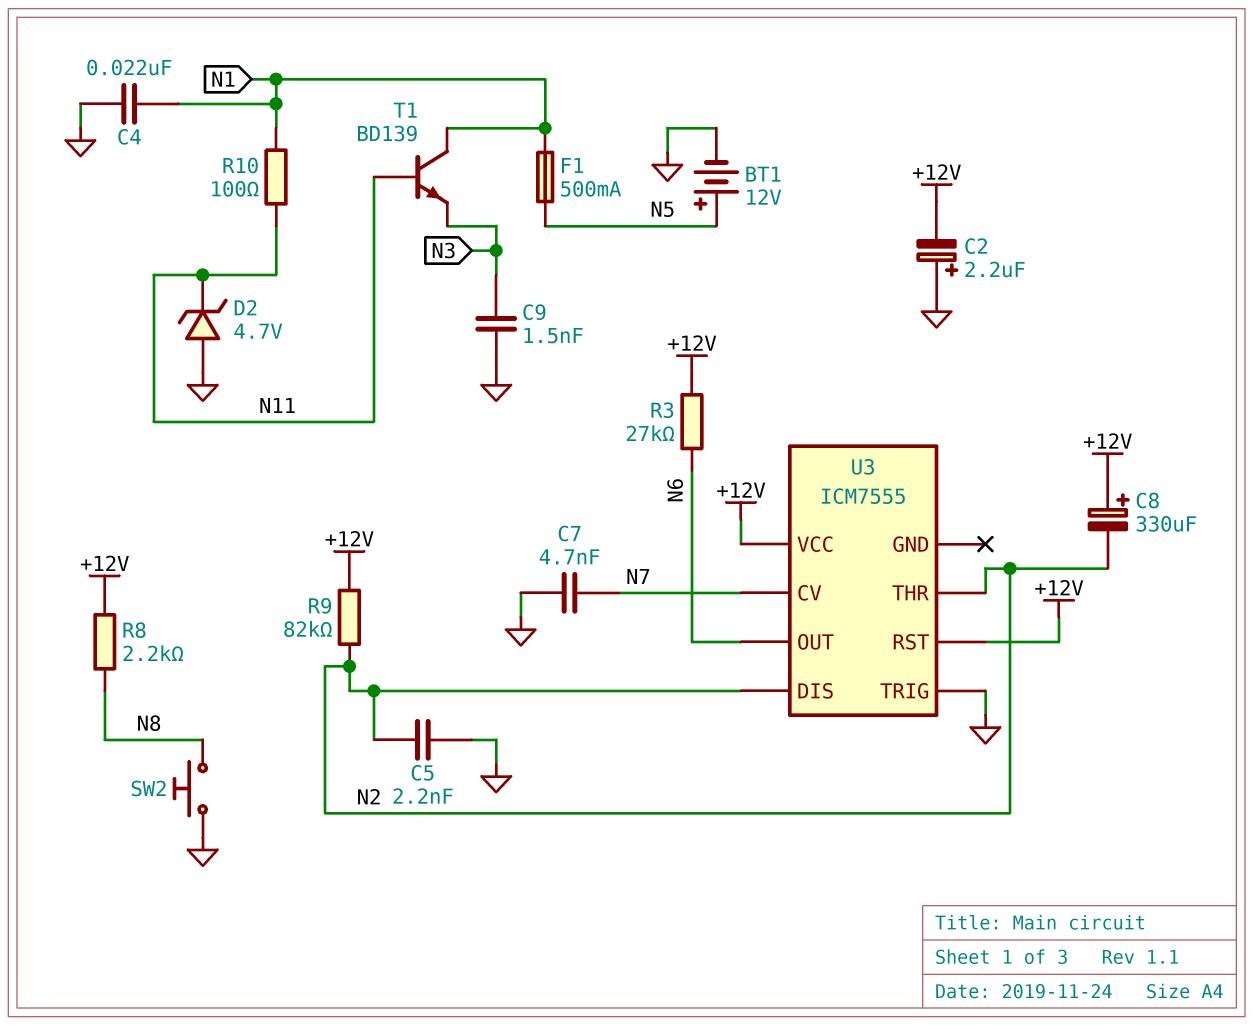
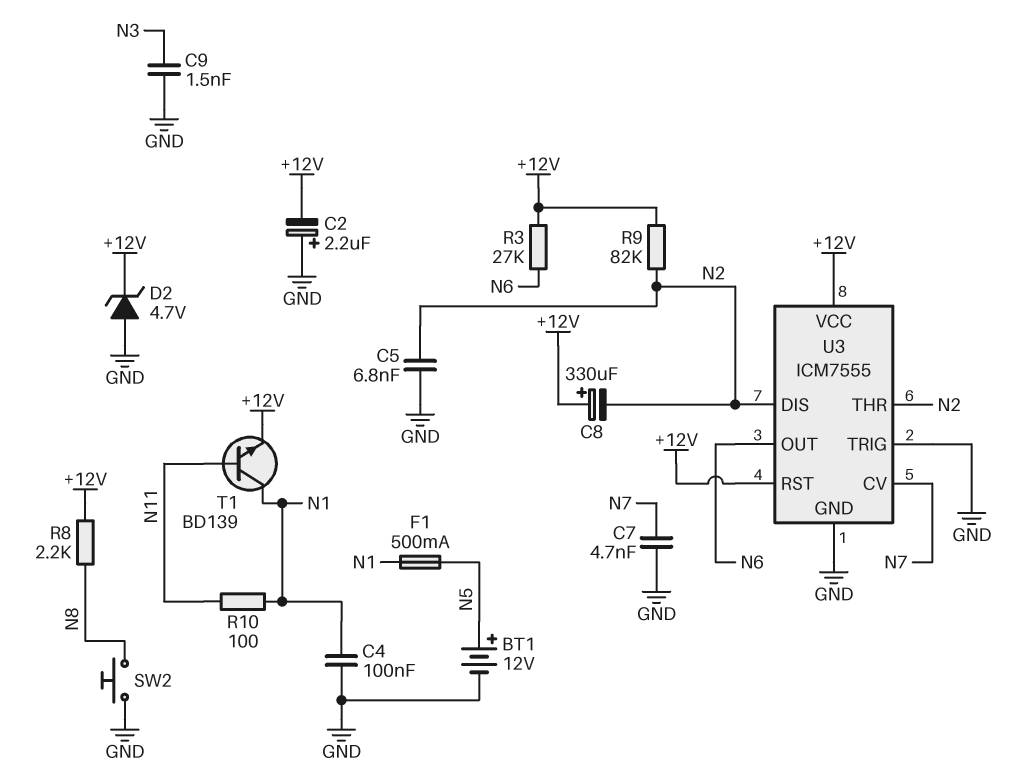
C4: 22nF (GND, N1) -> 100nF (GND, N1)
C5: 2.2nF (GND, N2) -> 6.8nF (GND, N2)
D2: zener 4.7V (A GND, K N11) -> zener 4.7V (A GND, K +12V)
T1: NPN BD139 (B N11, C N1, E N3) -> NPN BD139 (B N11, C N1, E +12V)
U3 pin GND: none -> GND

